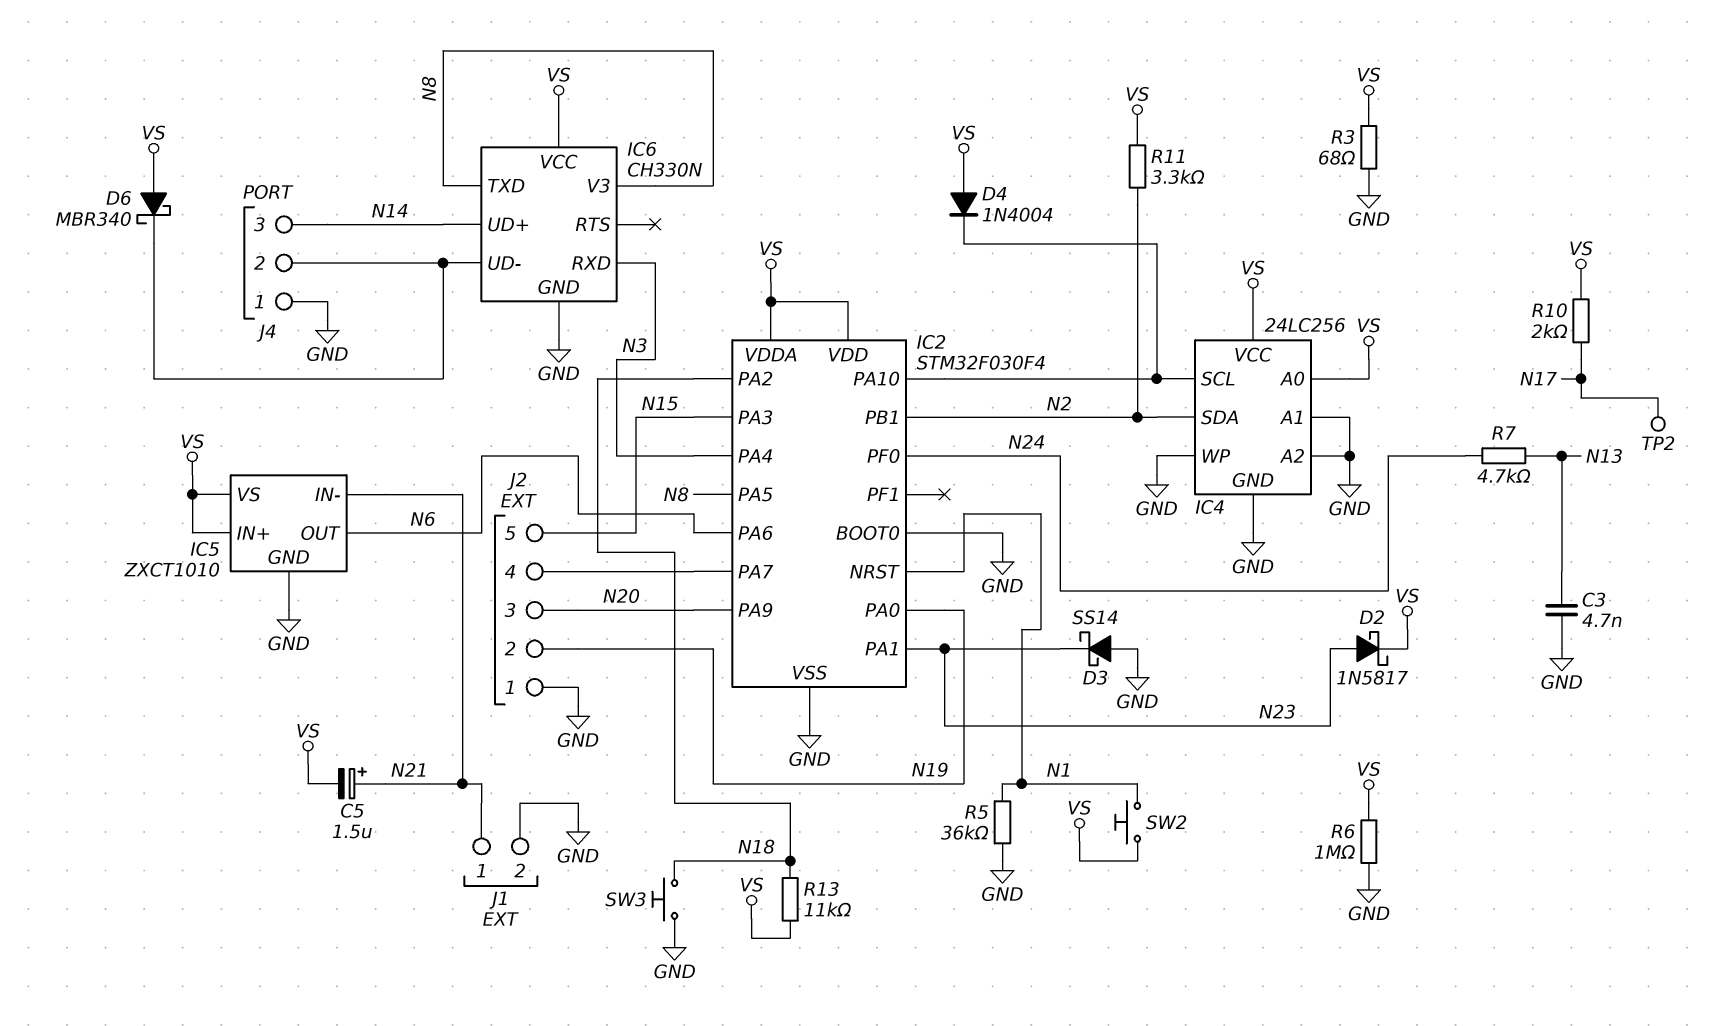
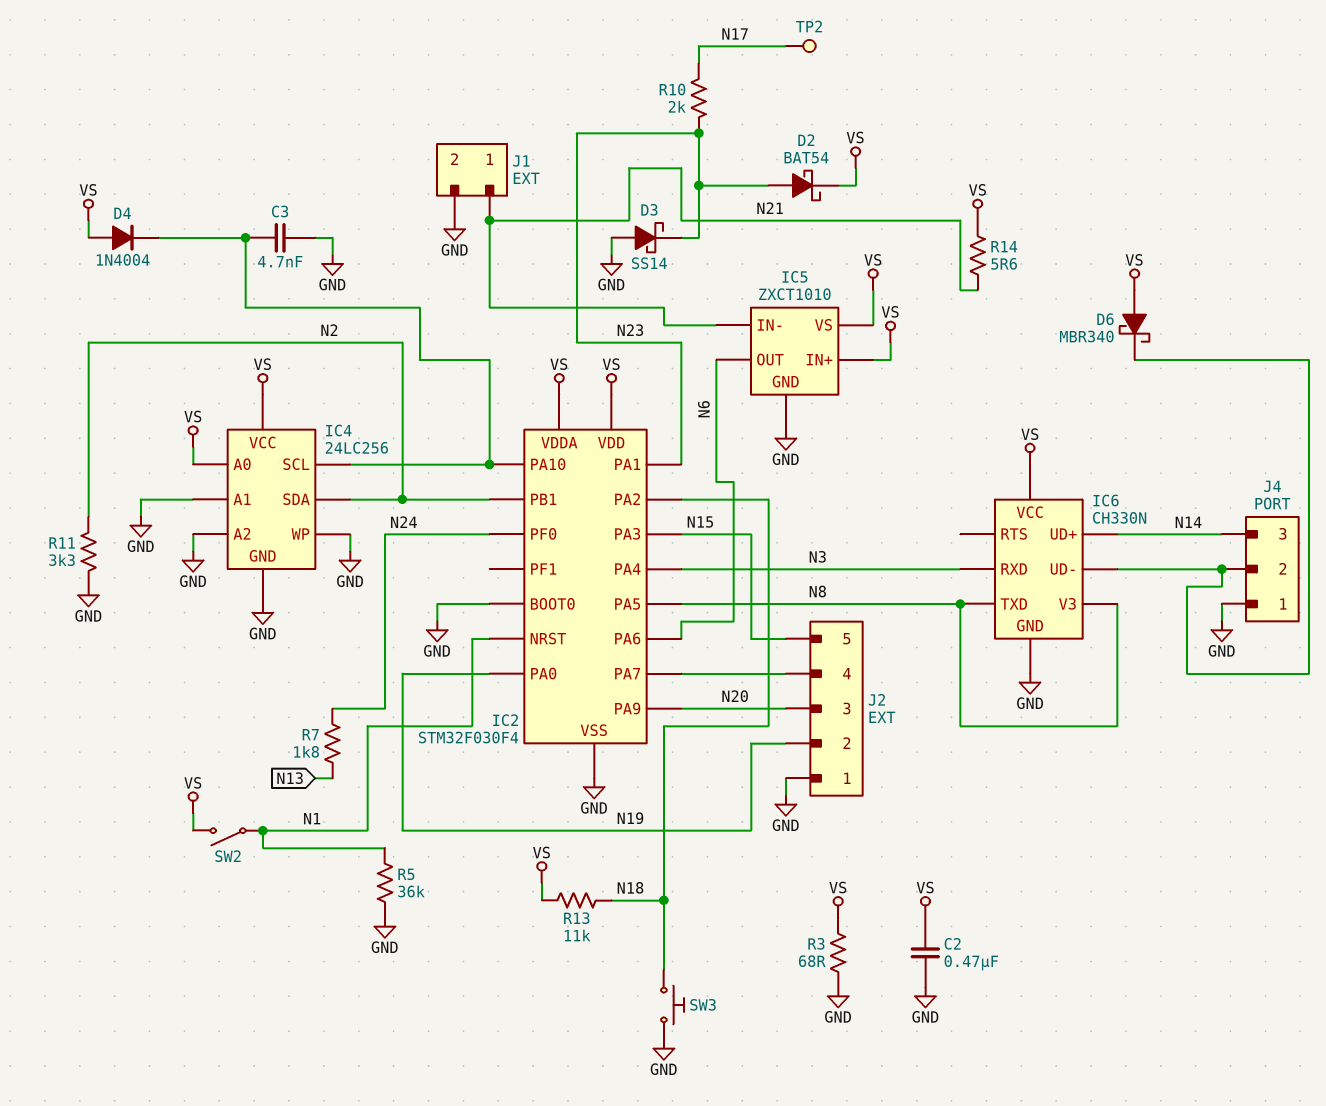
C2: none -> 470nF (GND, VS)
C3: 4.7nF (GND, N13) -> 4.7nF (GND, IC2/PA10)
C5: 1.5uF (plus N21, minus VS) -> none
D2: schottky 1N5817 (A N23, K VS) -> schottky BAT54 (A N23, K VS)
R6: 1M (GND, VS) -> none
R7: 4.7k (N13, N24) -> 1.8k (N13, N24)
R10: 2k (N17, VS) -> 2k (N17, N23)
R11: 3.3k (N2, VS) -> 3.3k (GND, N2)
R14: none -> 5.6 (N21, VS)
SW2: button (N1, VS) -> switch (N1, VS)

